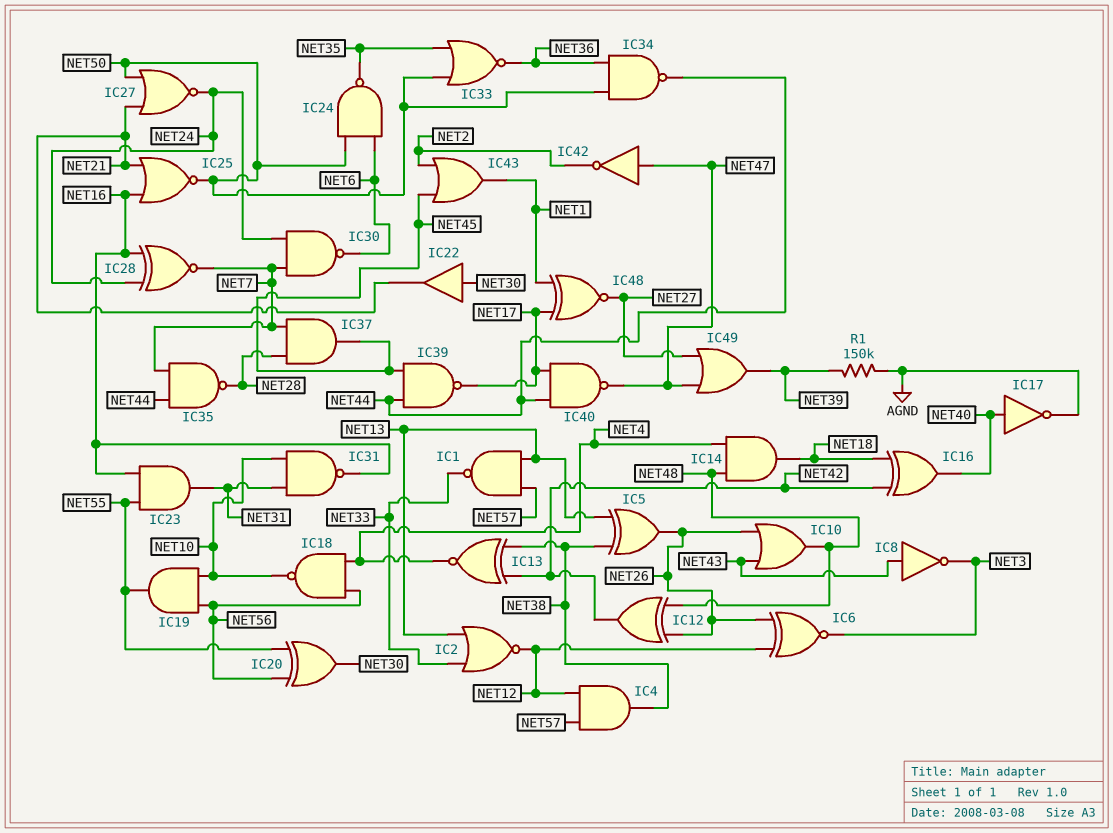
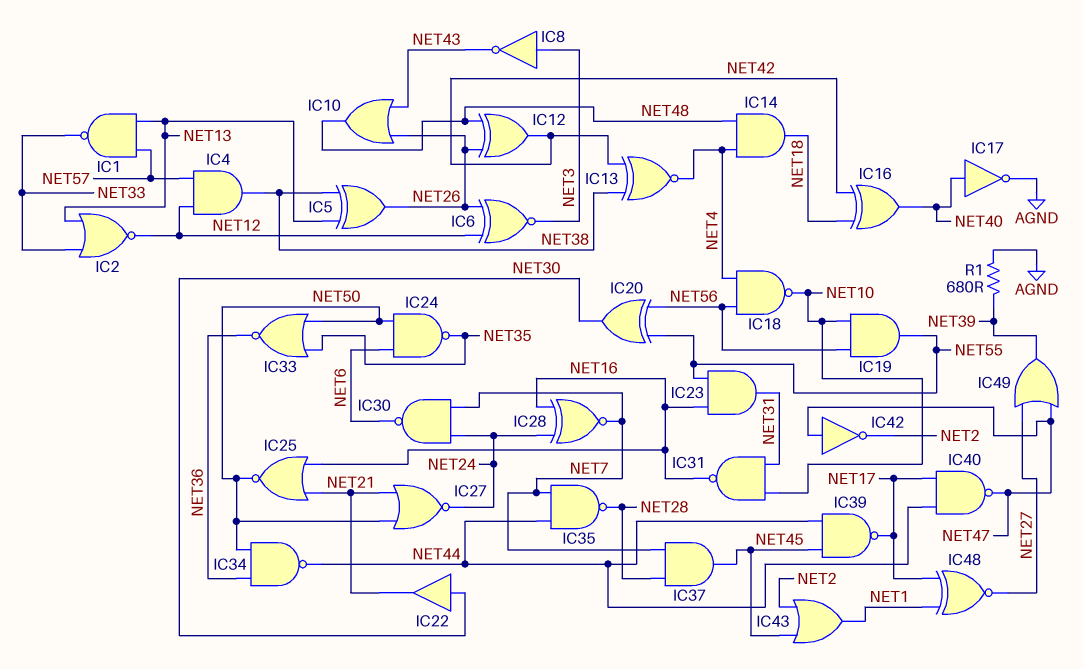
IC8: NOT (in NET43, out NET3) -> NOT (in NET3, out NET43)
R1: 150k (AGND, NET39) -> 680 (AGND, NET39)

